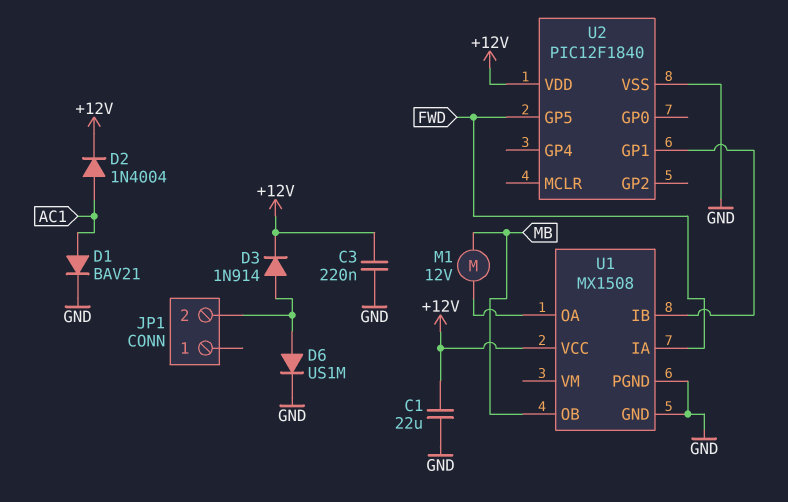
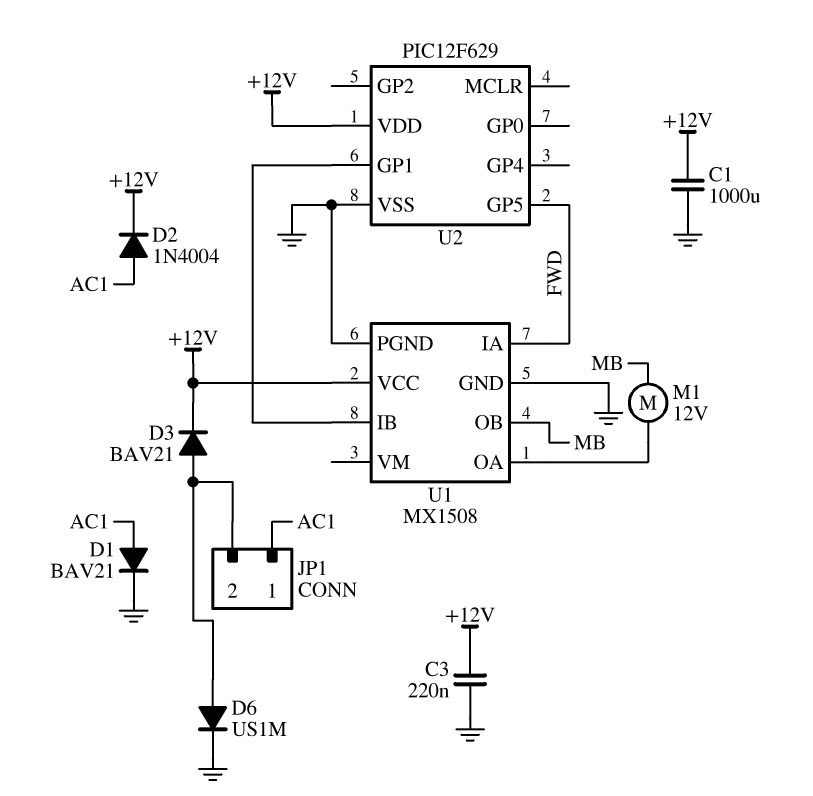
C1: 22uF (+12V, GND) -> 1000uF (+12V, GND)
D3: diode 1N914 (A JP1/2, K +12V) -> diode BAV21 (A JP1/2, K +12V)
JP1 pin 1: none -> AC1
U2: PIC12F1840 -> PIC12F629

